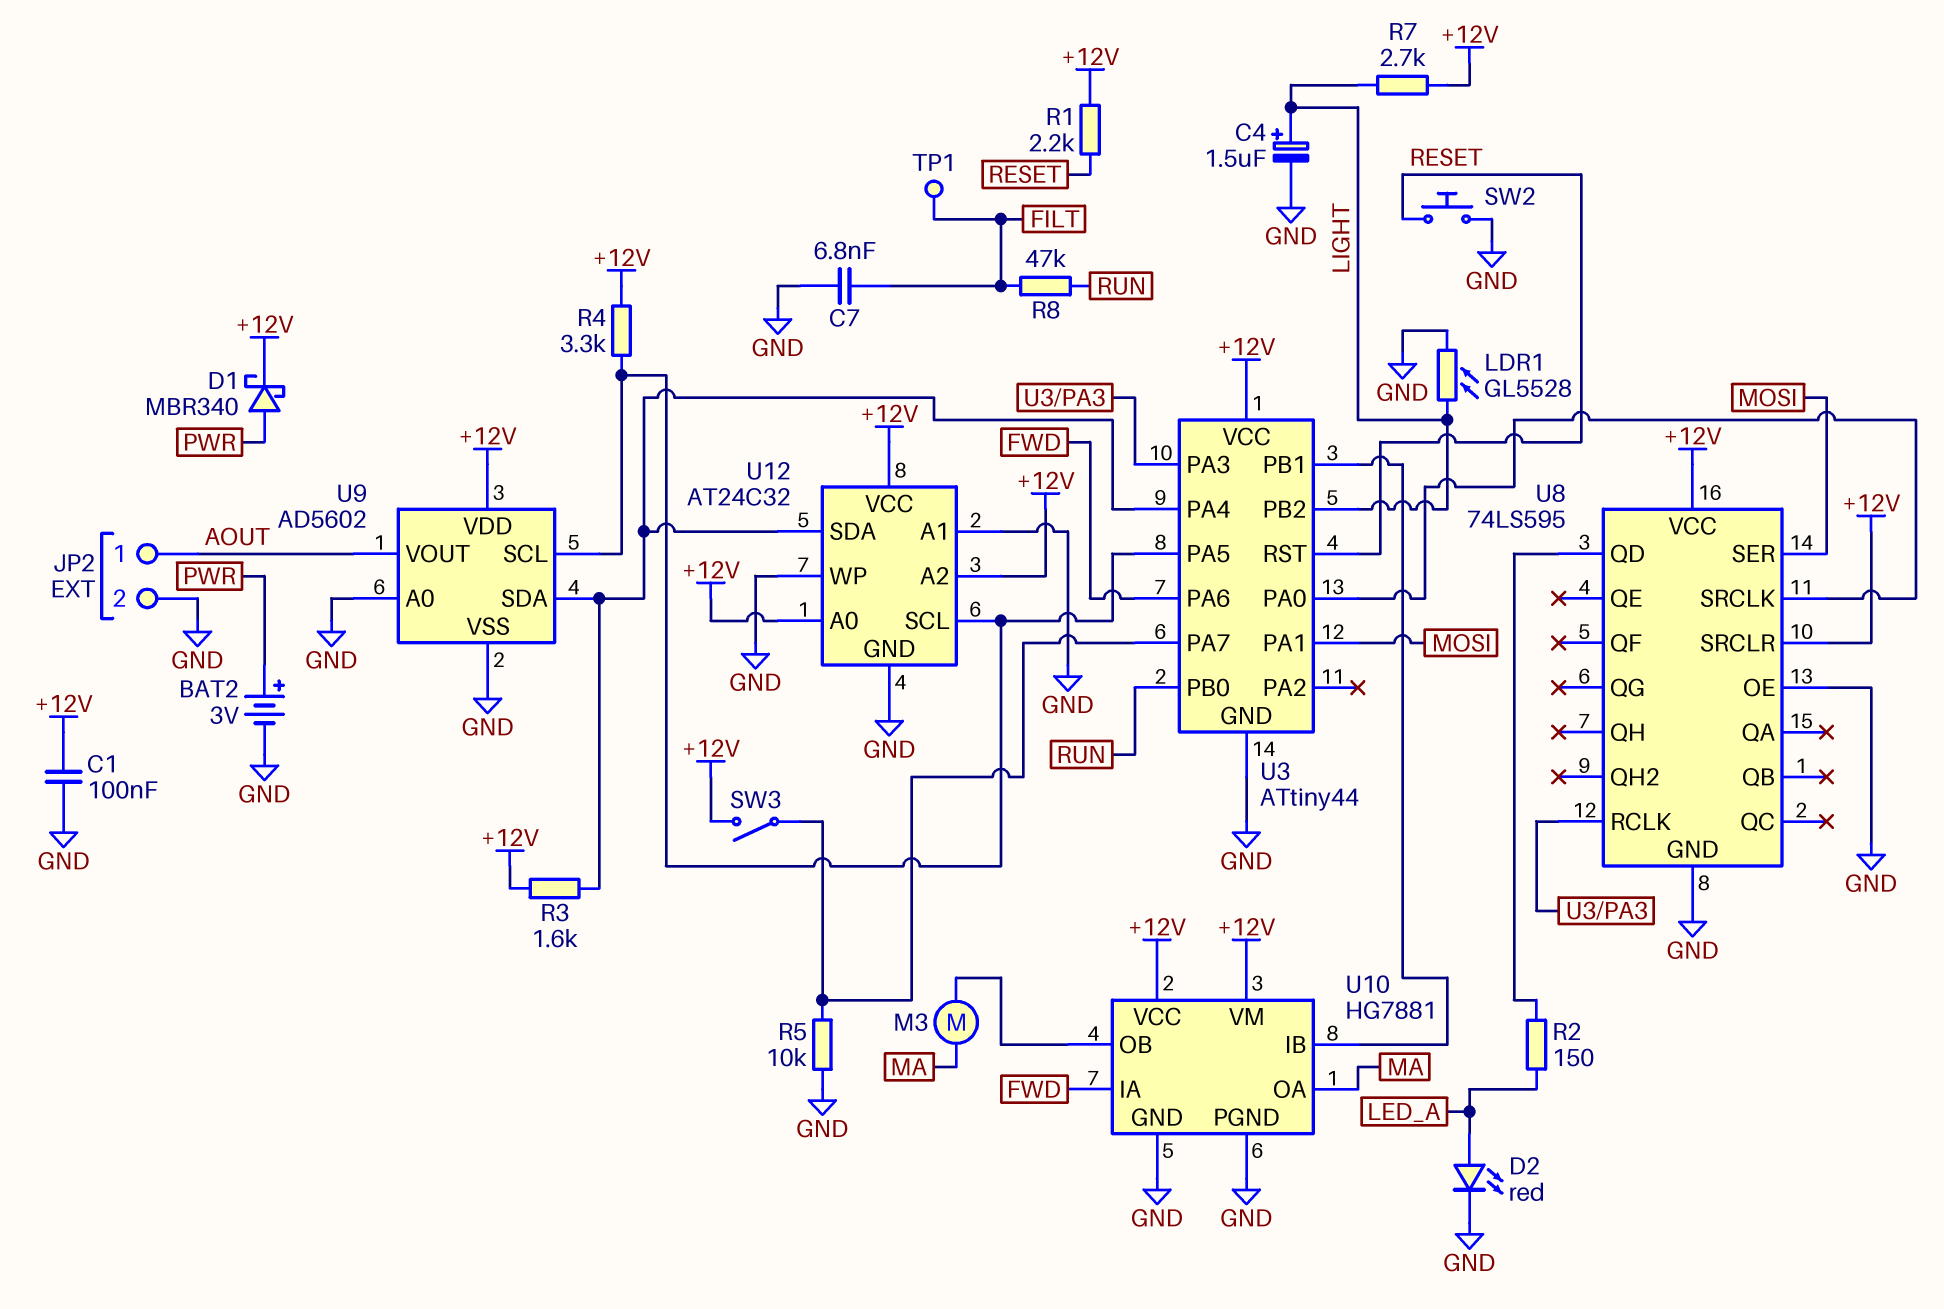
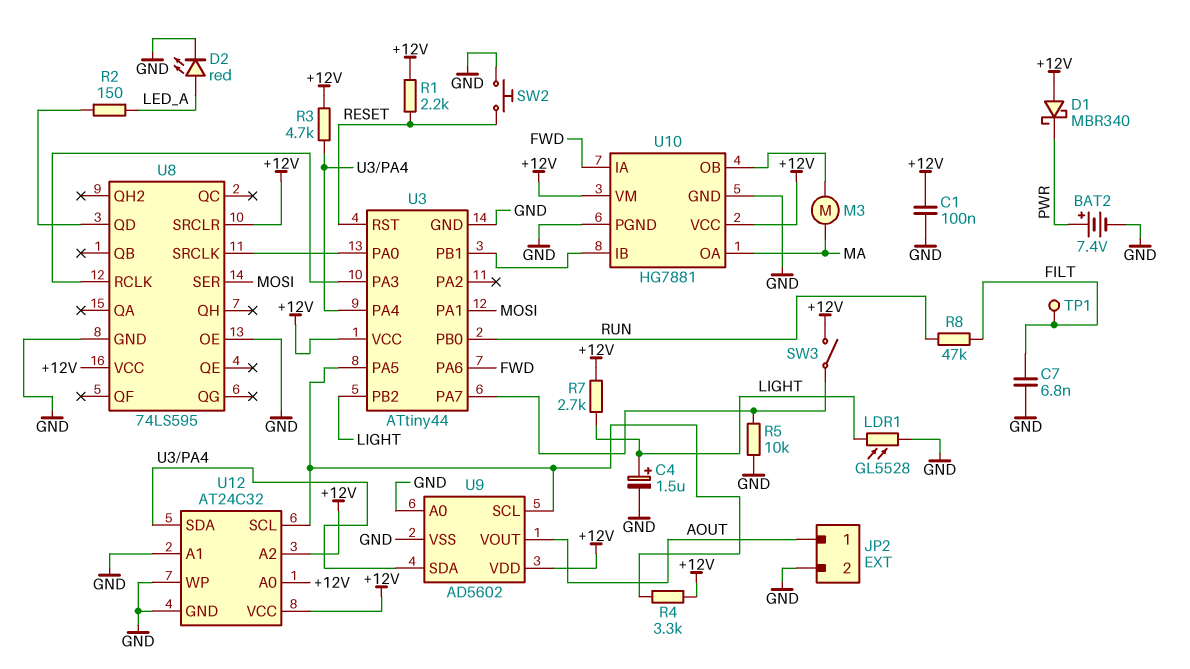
BAT2: 3V (plus PWR, minus GND) -> 7.4V (plus PWR, minus GND)
D1: schottky MBR340 (A PWR, K +12V) -> schottky MBR340 (A +12V, K PWR)
R3: 1.6k (+12V, U3/PA4) -> 4.7k (+12V, U3/PA4)

